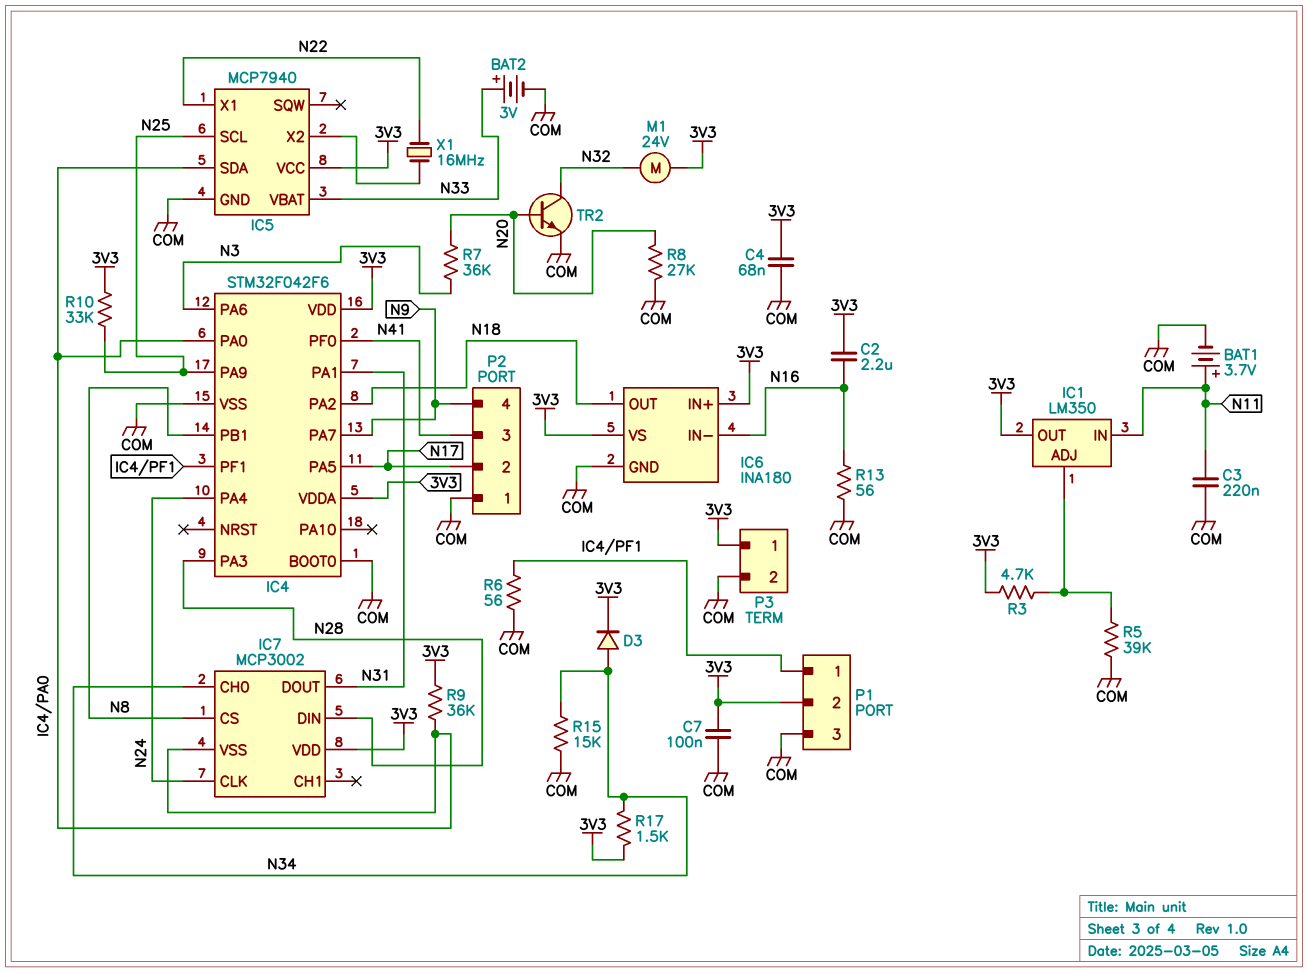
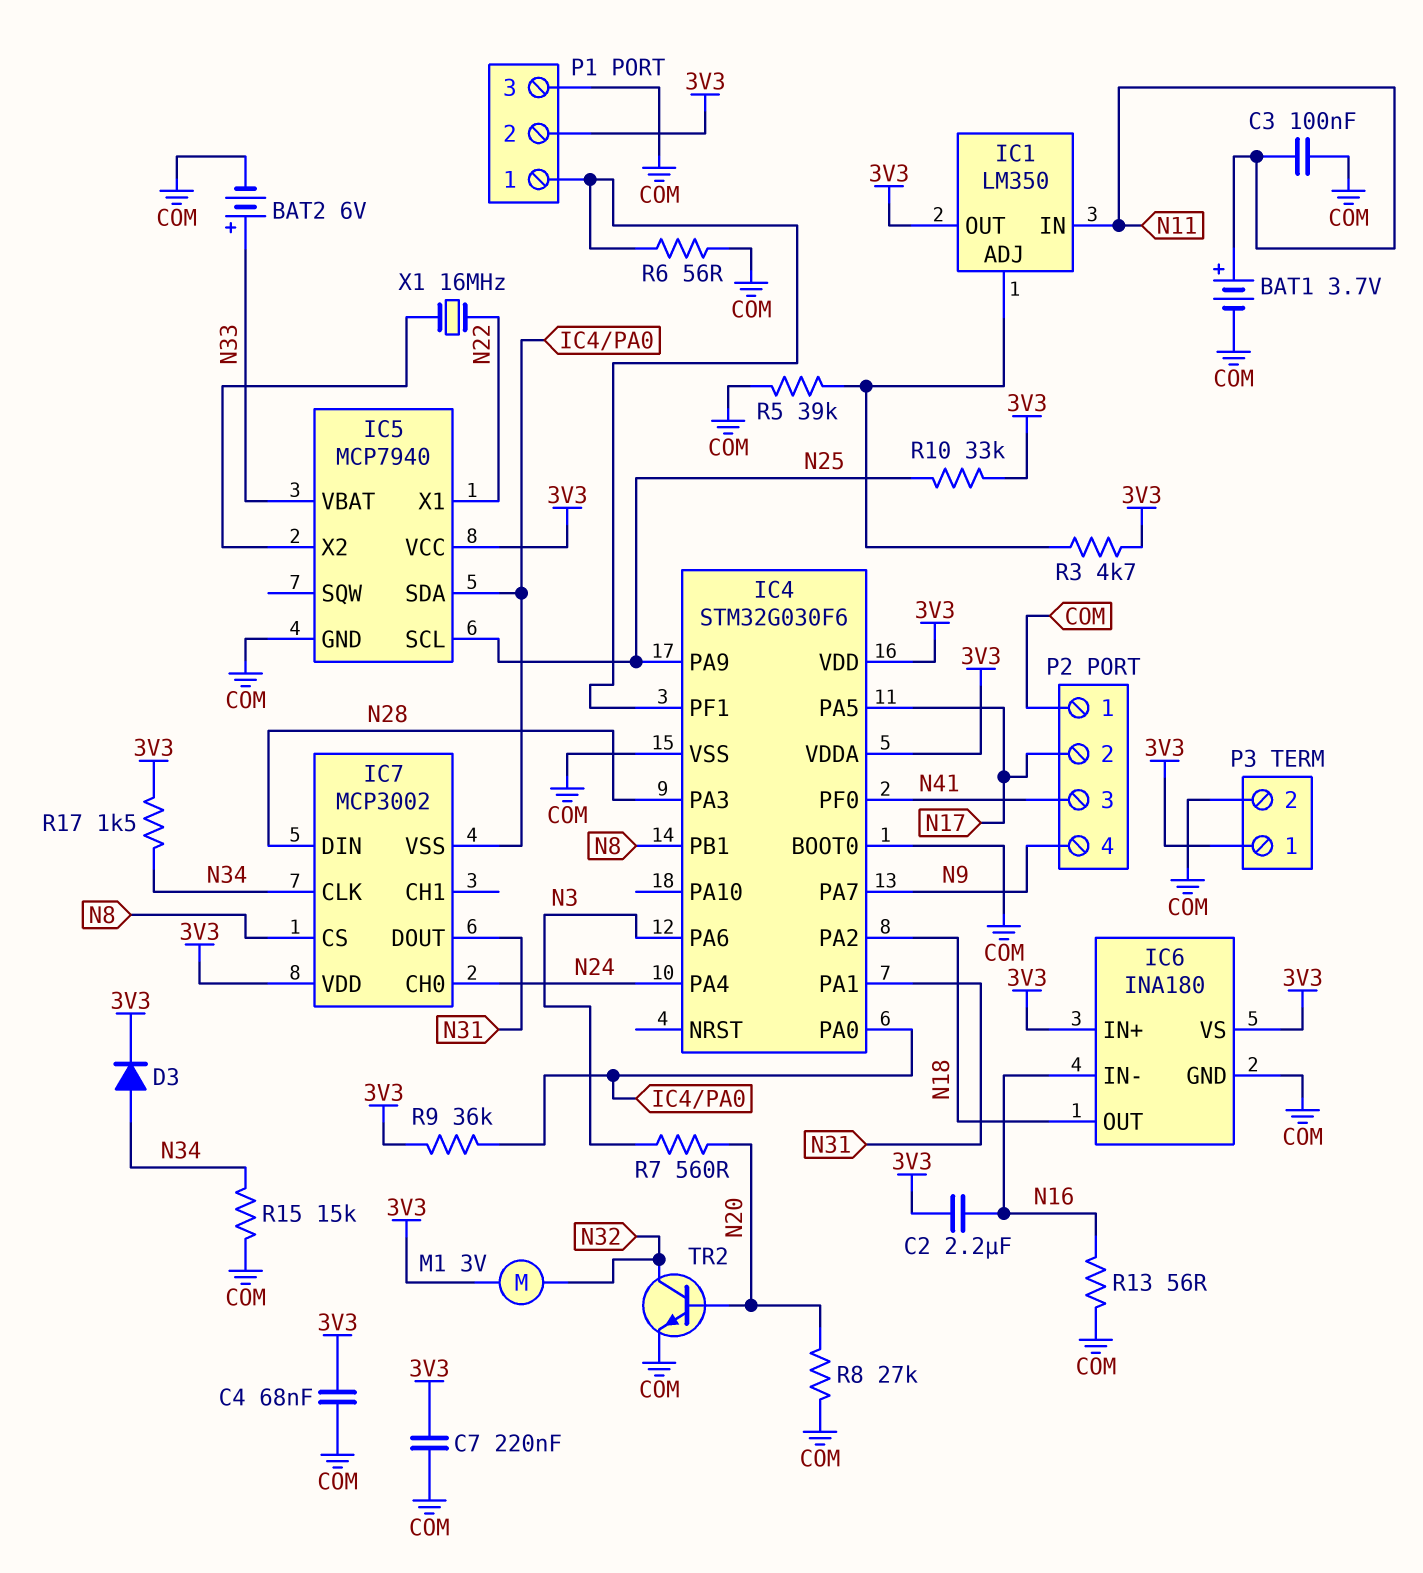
BAT2: 3V (plus N33, minus COM) -> 6V (plus N33, minus COM)
C3: 220nF (COM, N11) -> 100nF (COM, N11)
C7: 100nF (3V3, COM) -> 220nF (3V3, COM)
IC4: STM32F042F6 -> STM32G030F6
IC7 pin CH0: N34 -> N24
IC7 pin CLK: N24 -> N34
M1: motor 24V (3V3, N32) -> motor 3V (3V3, N32)
R7: 36k (N3, N20) -> 560 (N3, N20)

